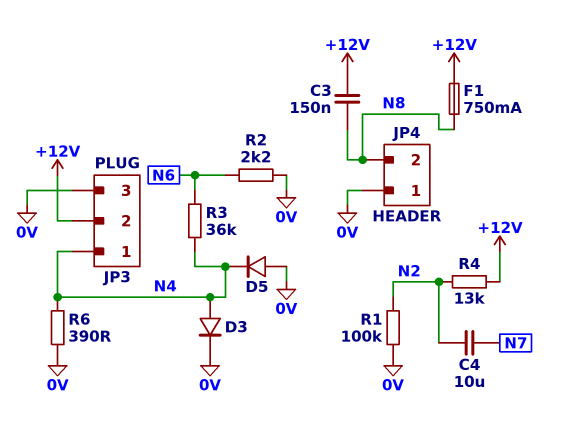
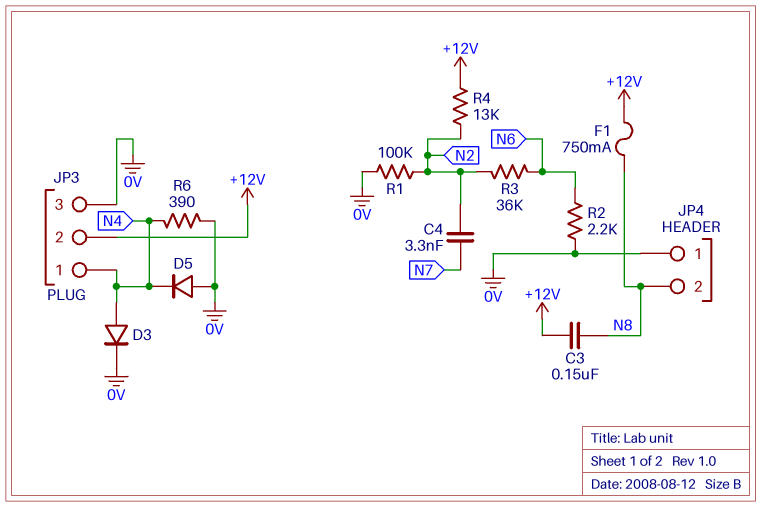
C4: 10uF (N2, N7) -> 3.3nF (N2, N7)
R3: 36k (N4, N6) -> 36k (N2, N6)

